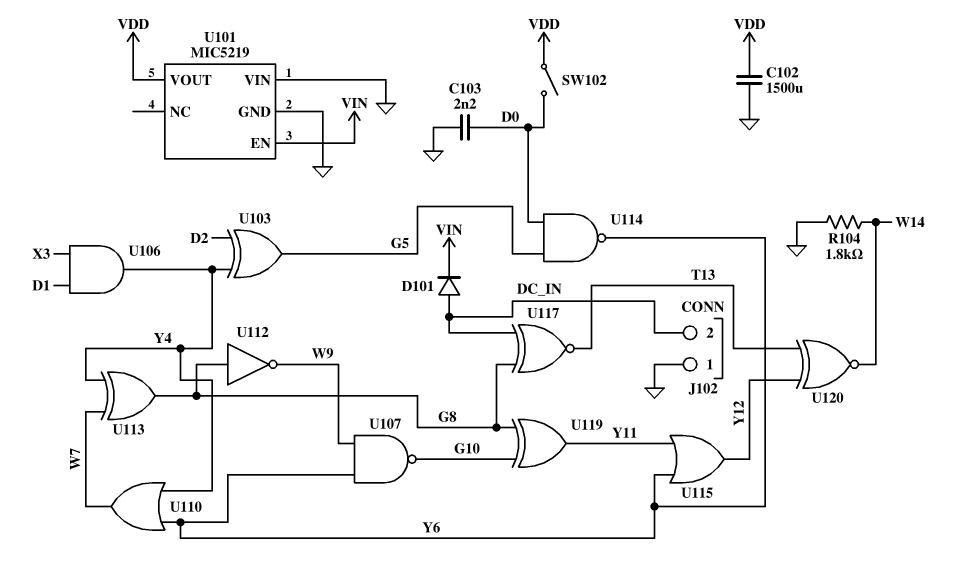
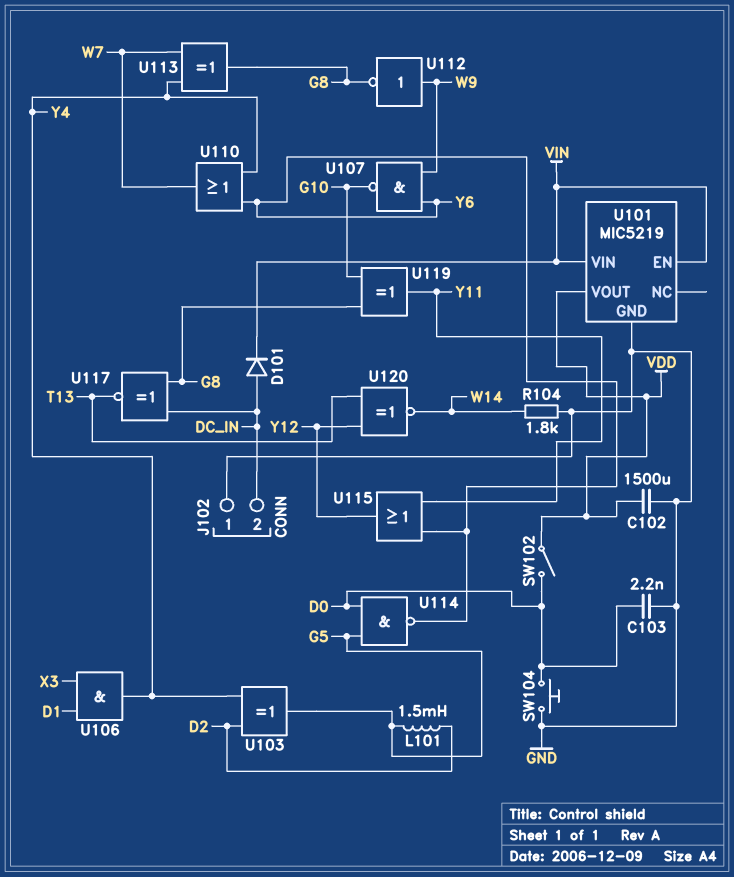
L101: none -> 1.5mH (D2, G5)
SW104: none -> button (D0, GND)
U101 pin VIN: GND -> VIN
U112: NOT (in G8, out W9) -> NOT (in W9, out G8)

